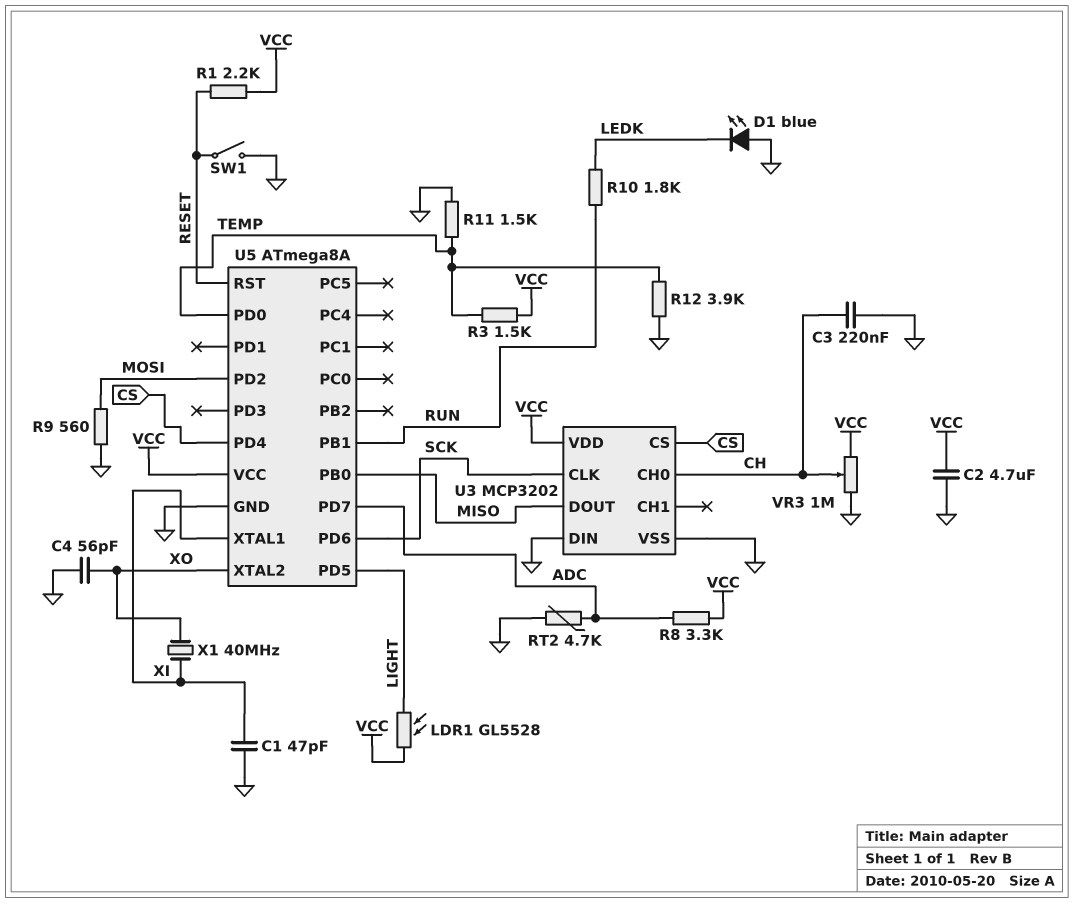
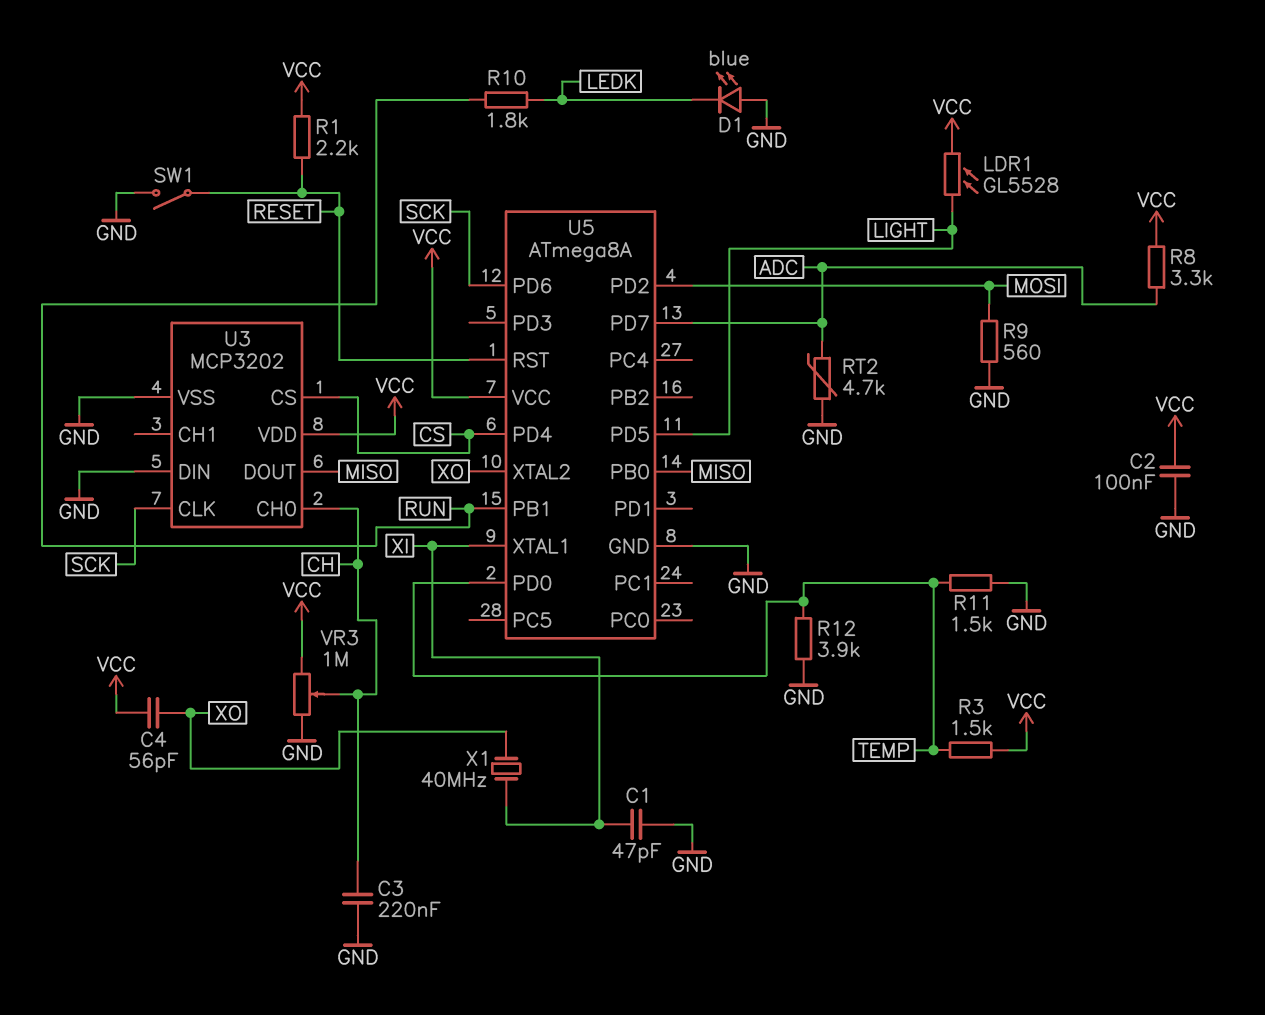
C2: 4.7uF (GND, VCC) -> 100nF (GND, VCC)
C4: 56pF (GND, XO) -> 56pF (VCC, XO)

